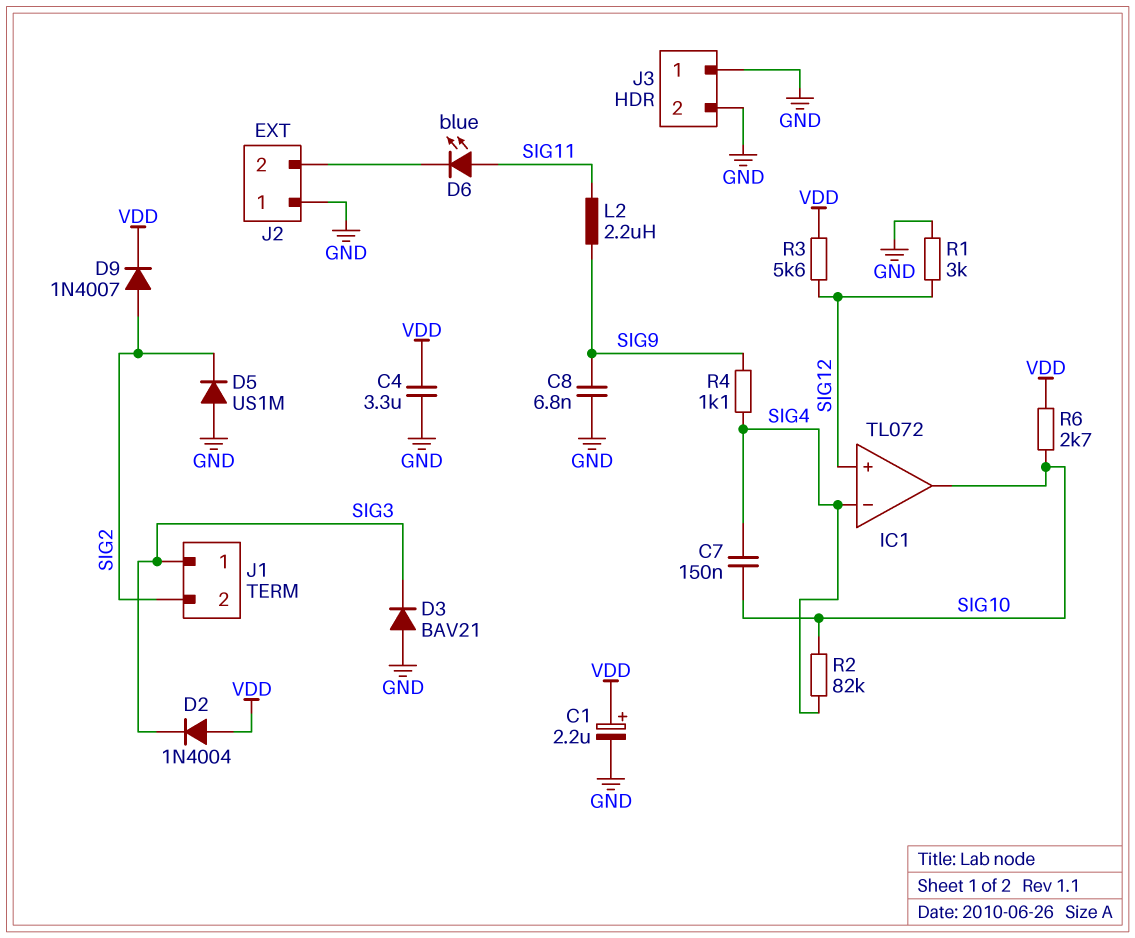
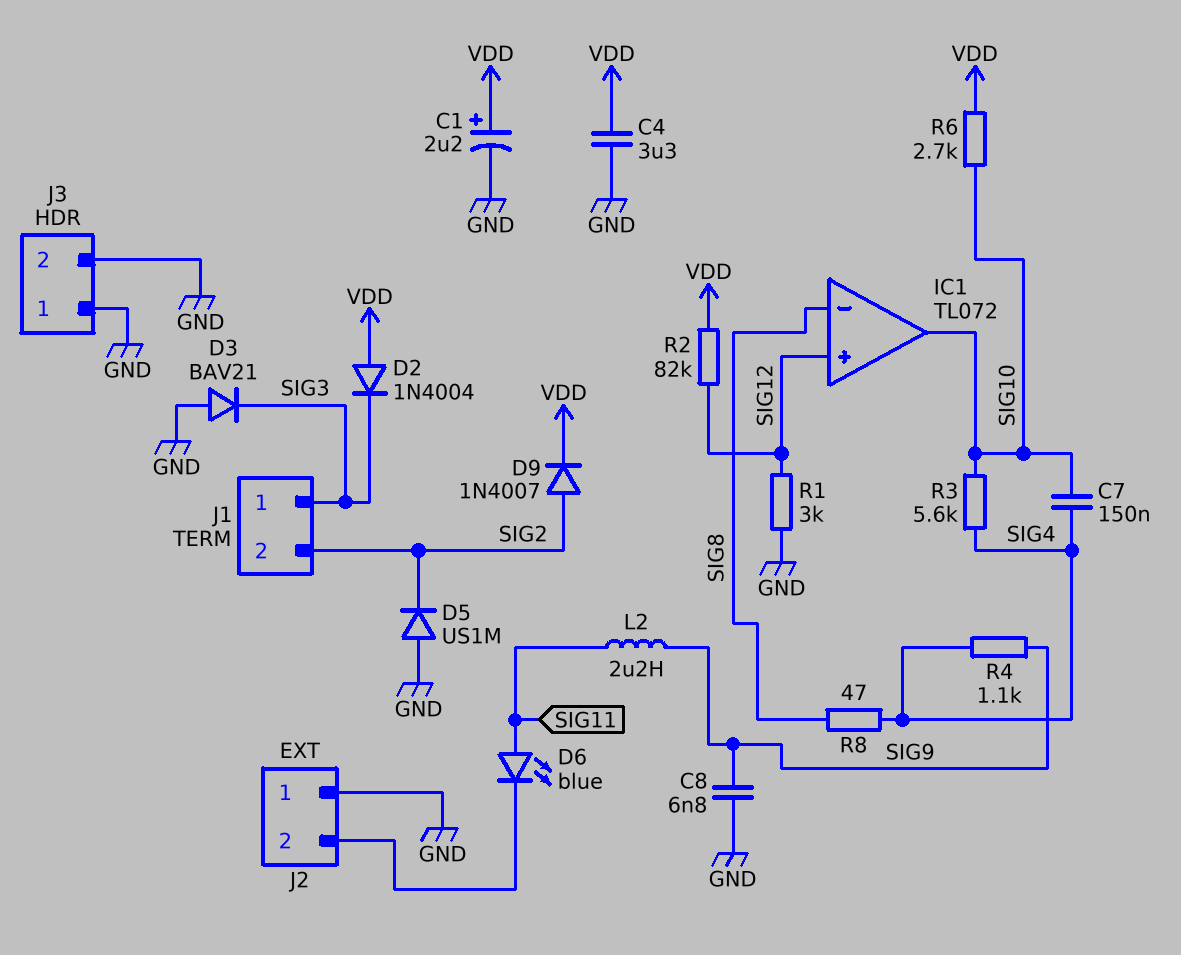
IC1 pin in-: SIG4 -> SIG8
R2: 82k (SIG4, SIG10) -> 82k (SIG12, VDD)
R3: 5.6k (SIG12, VDD) -> 5.6k (SIG4, SIG10)
R8: none -> 47 (SIG4, SIG8)

